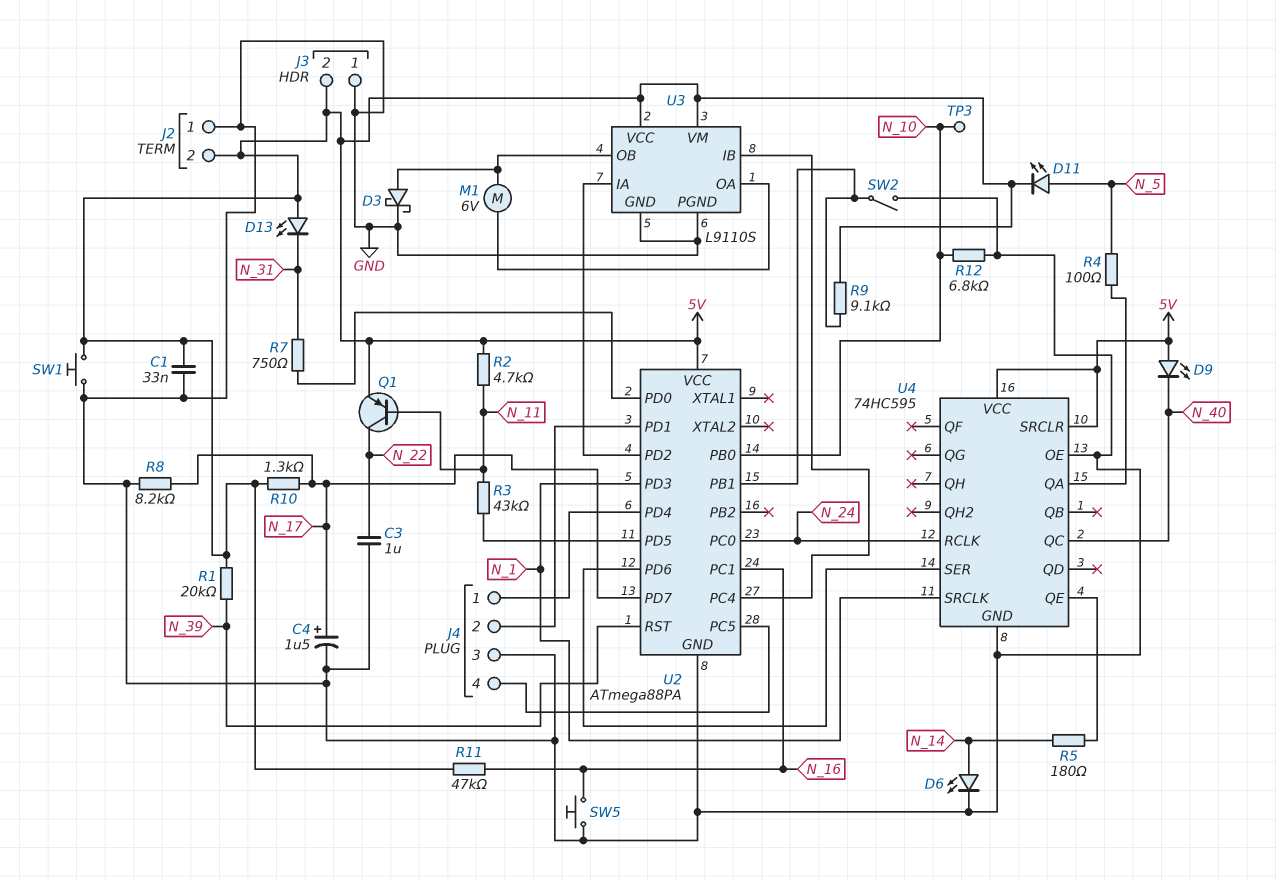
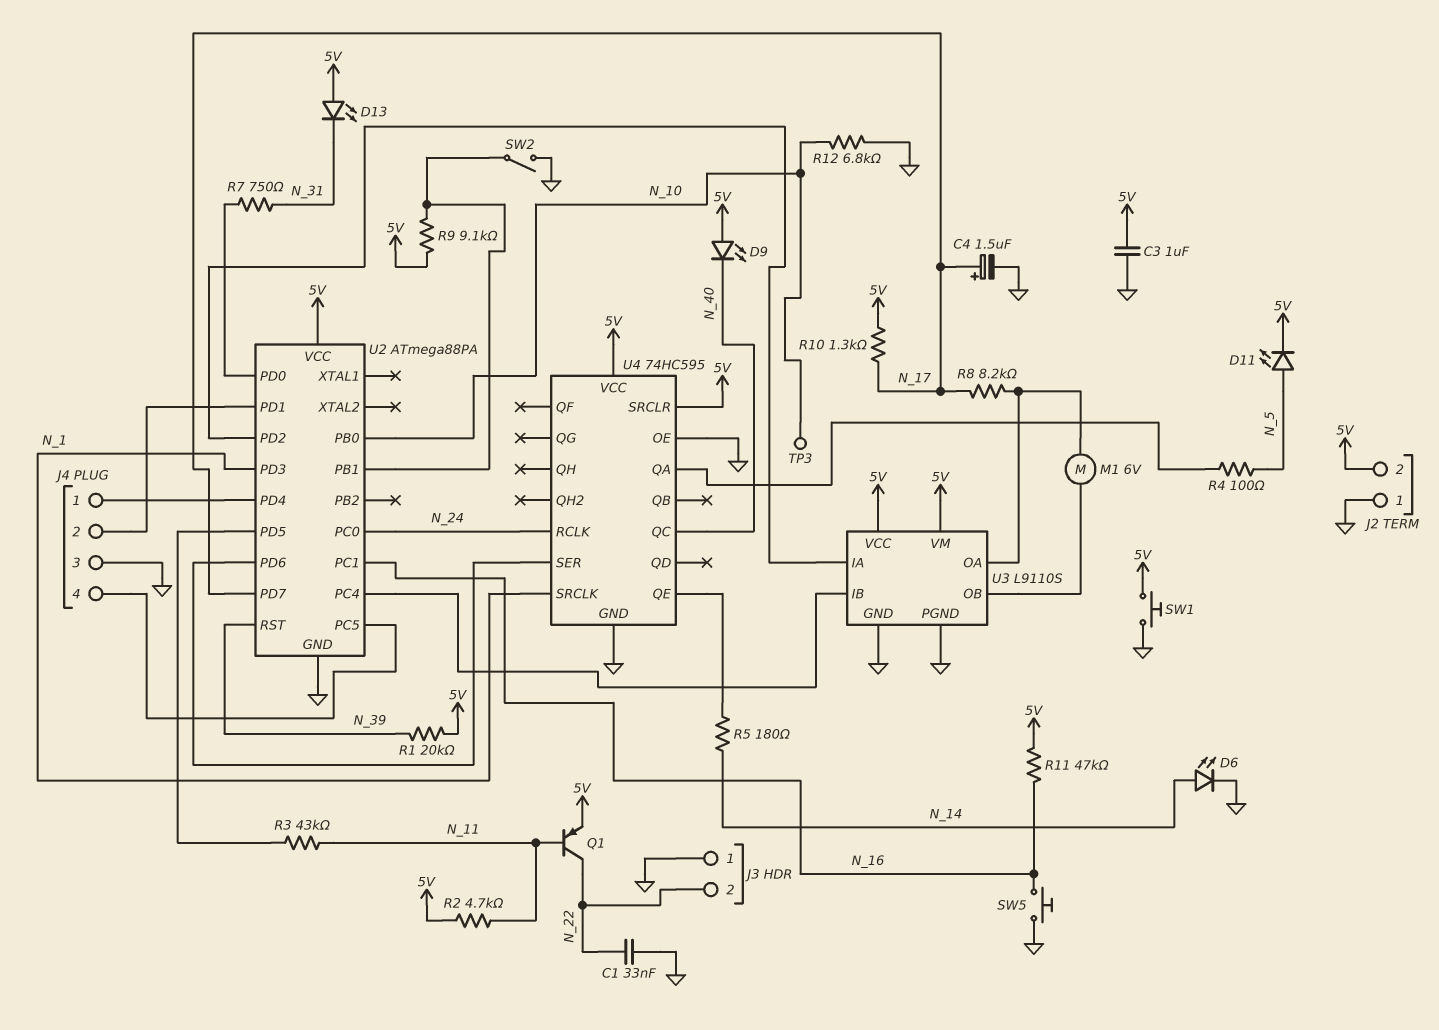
C1: 33nF (5V, GND) -> 33nF (GND, N_22)
C3: 1uF (GND, N_22) -> 1uF (5V, GND)
D3: schottky (A U3/OB, K GND) -> none
J3 pin 2: 5V -> N_22
R8: 8.2k (GND, N_17) -> 8.2k (N_17, U3/OA)

